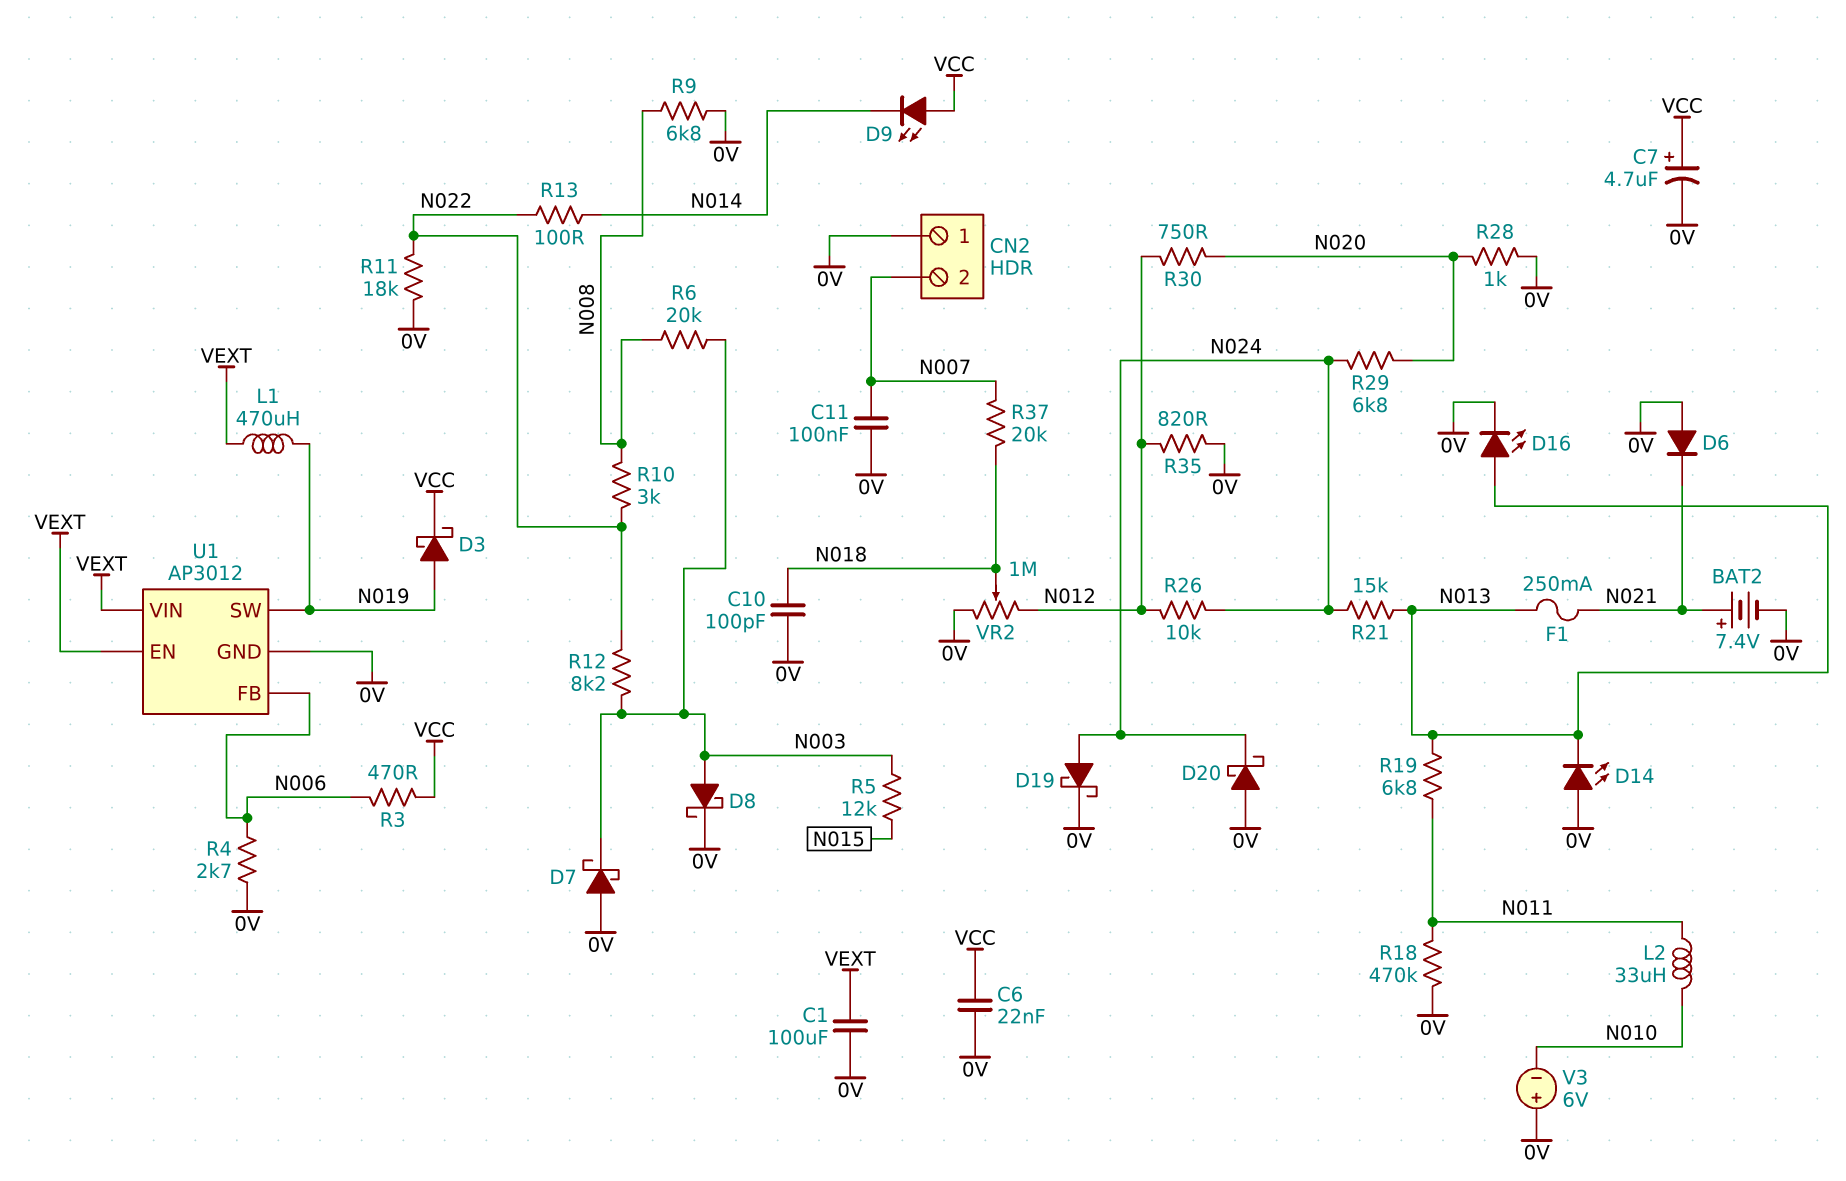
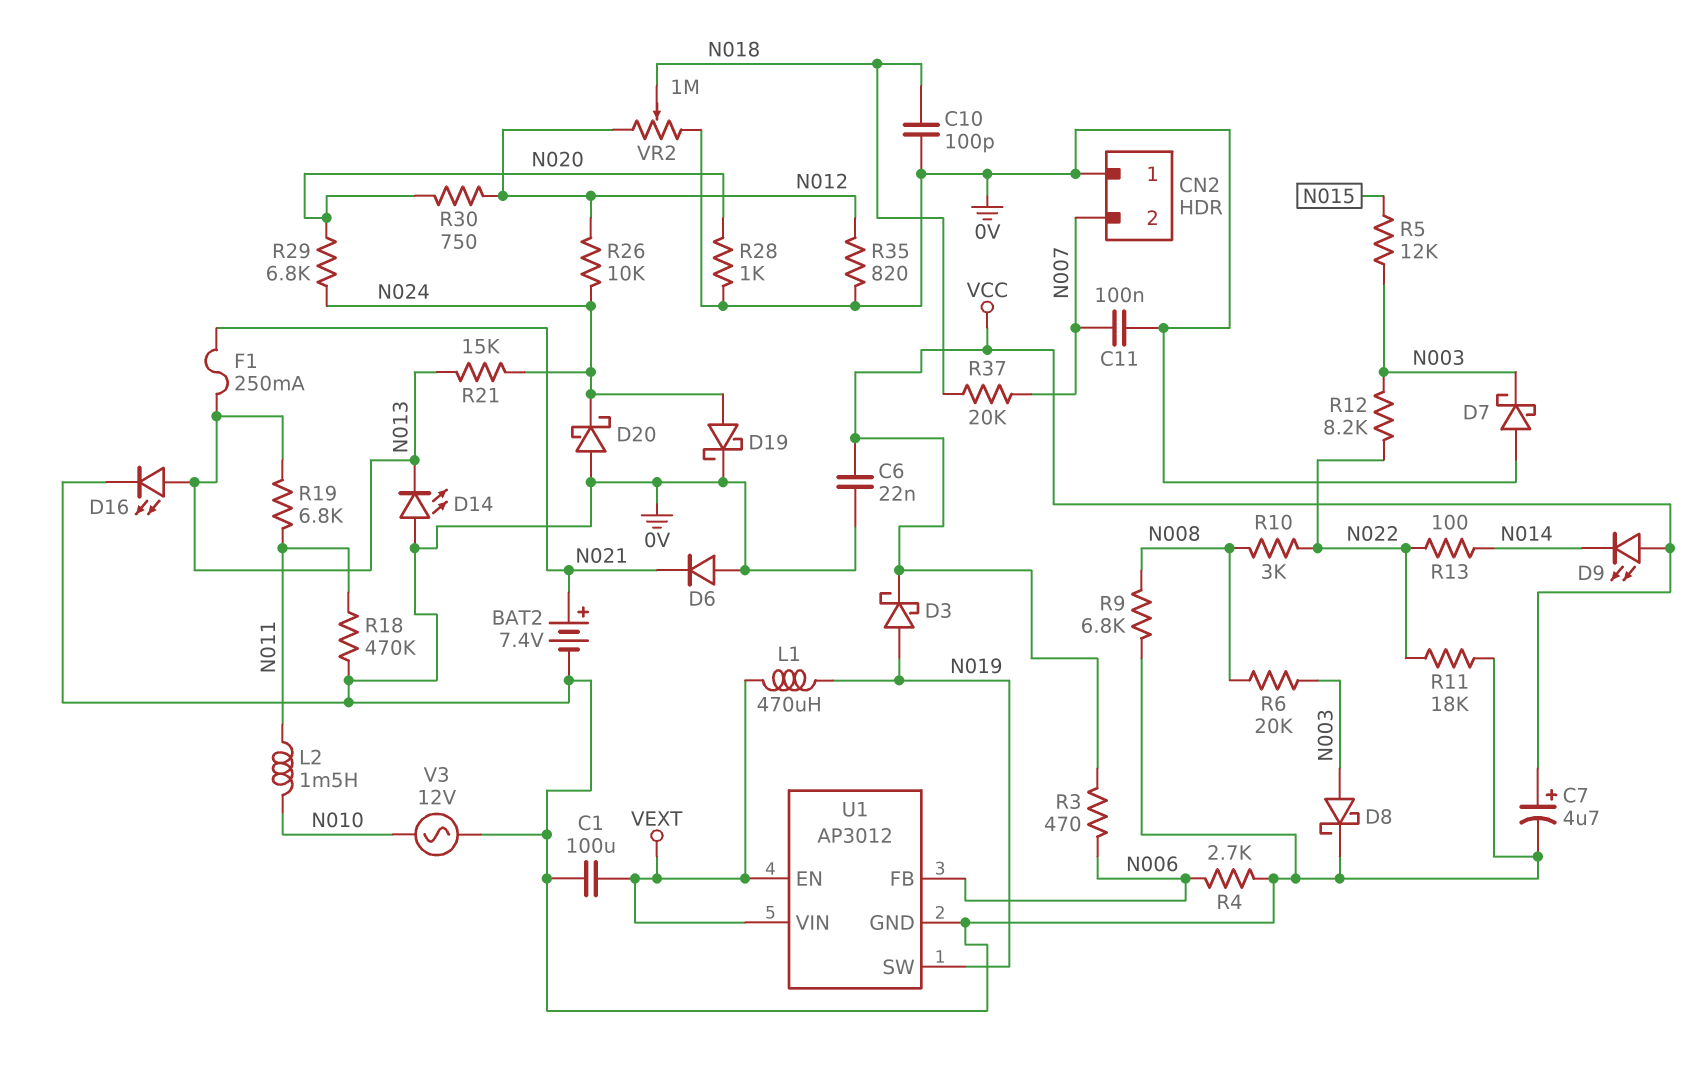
L2: 33uH (N010, N011) -> 1.5mH (N010, N011)
V3: 6V (plus 0V, minus N010) -> AC 12V (0V, N010)

